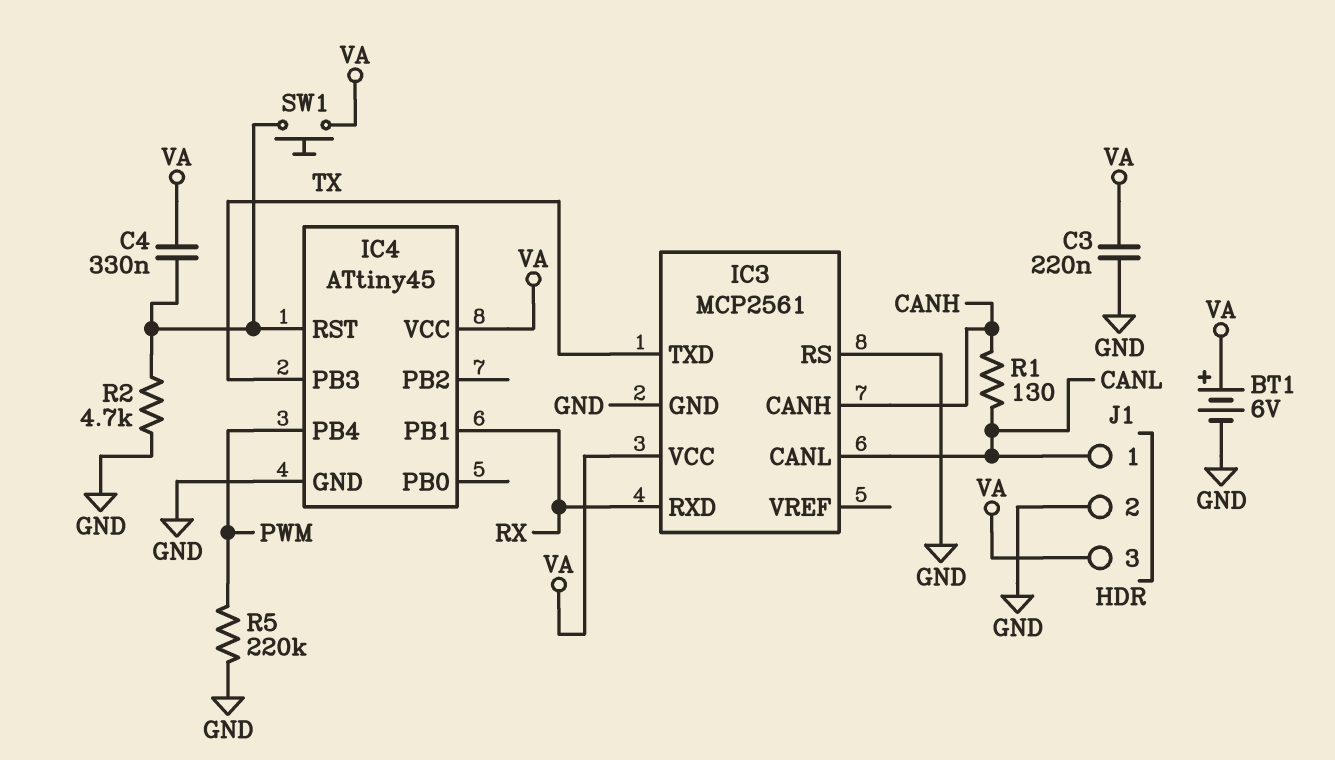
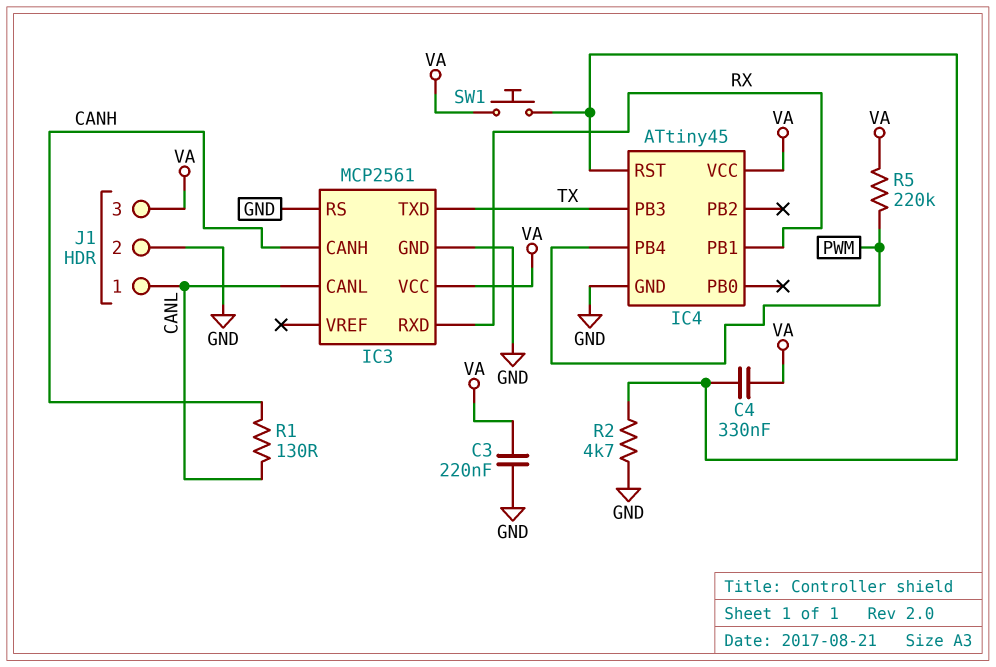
BT1: 6V (plus VA, minus GND) -> none
R5: 220k (GND, PWM) -> 220k (PWM, VA)

